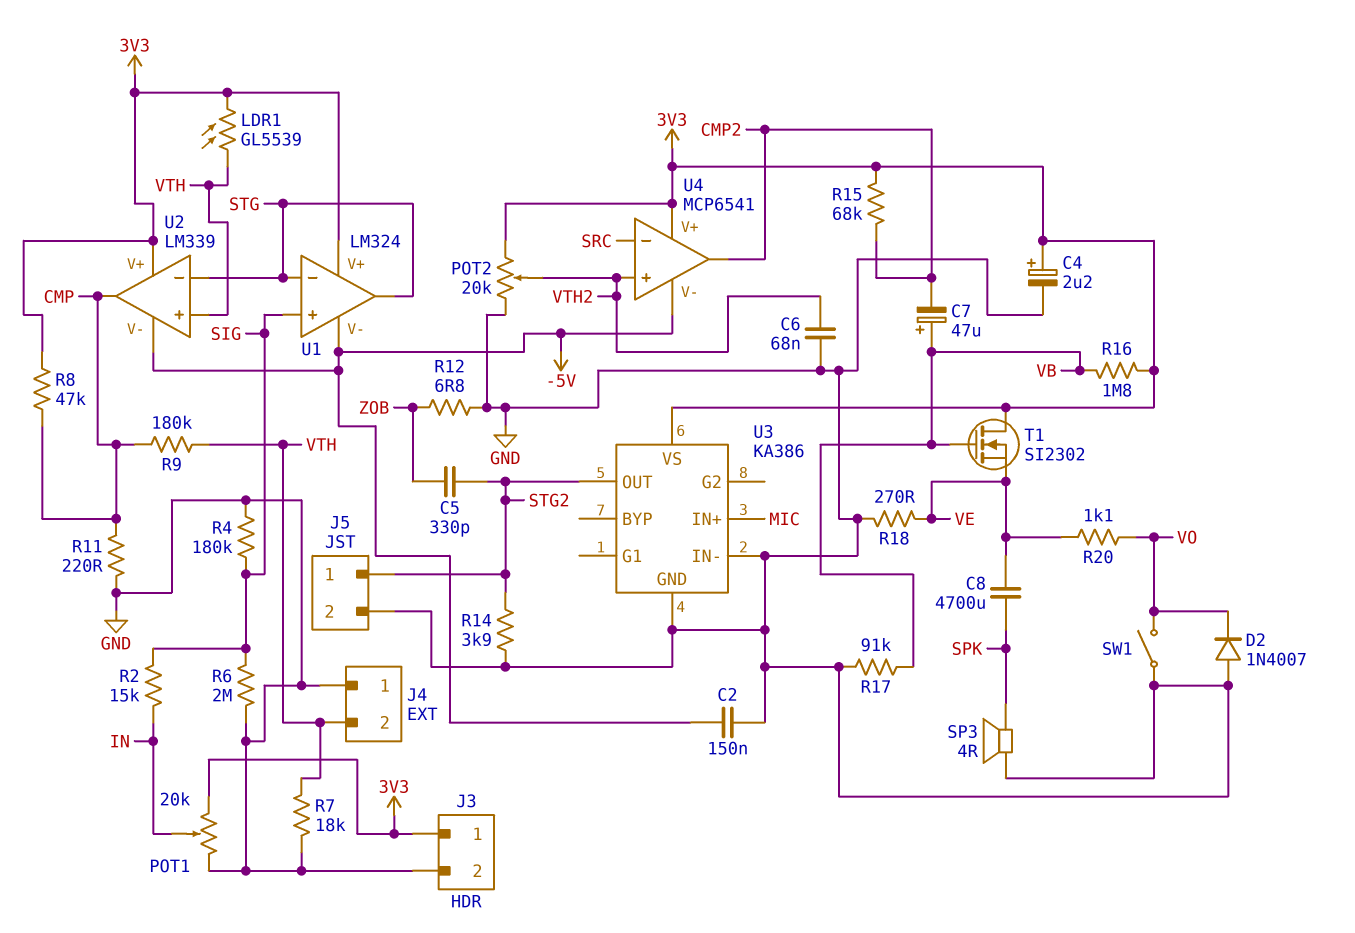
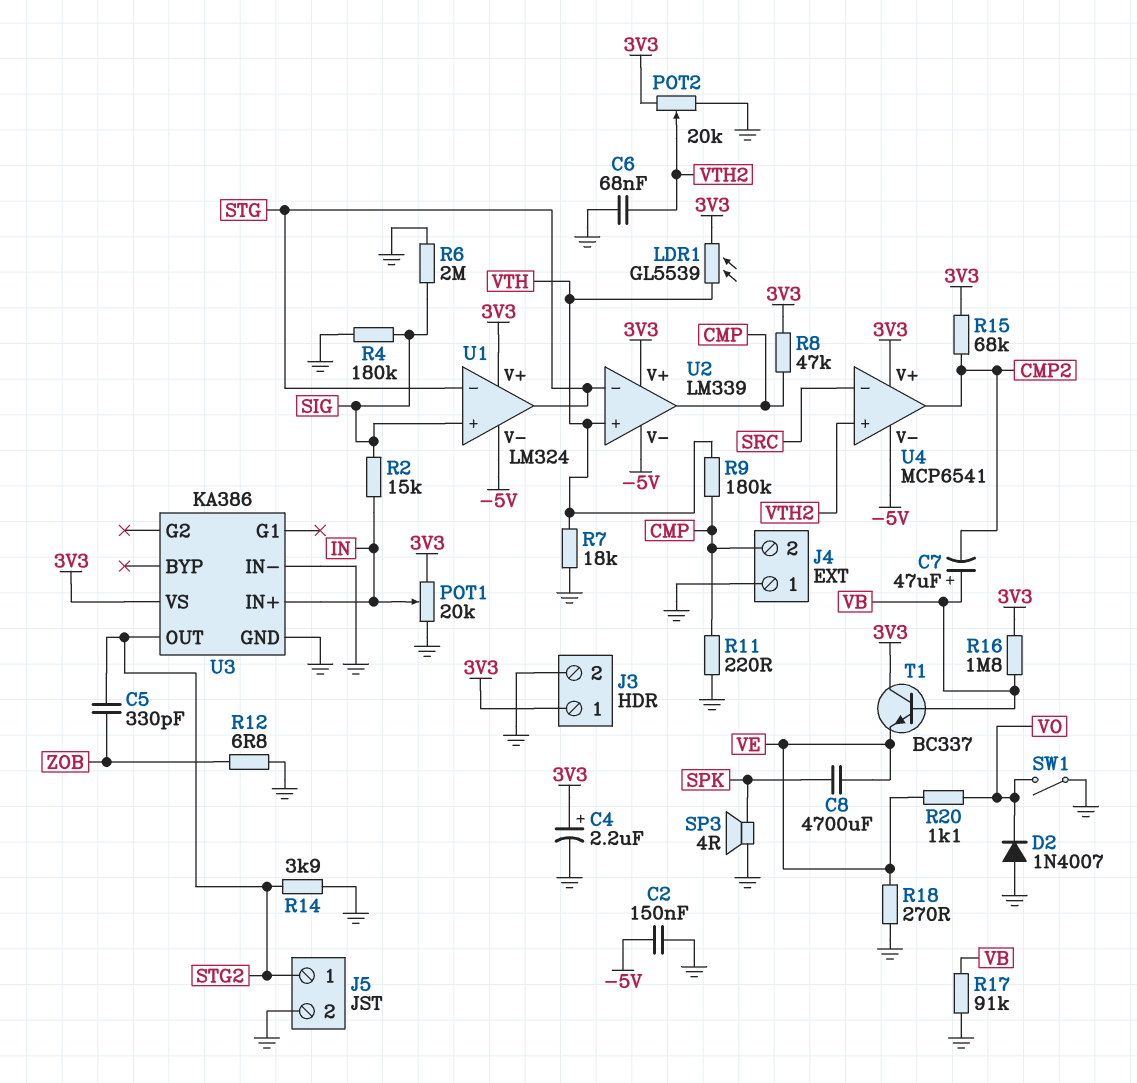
J4 pin 2: VTH -> CMP
T1: NMOS SI2302 (G VB, D 3V3, S VE) -> NPN BC337 (B VB, C 3V3, E VE)
U3 pin IN+: MIC -> IN

